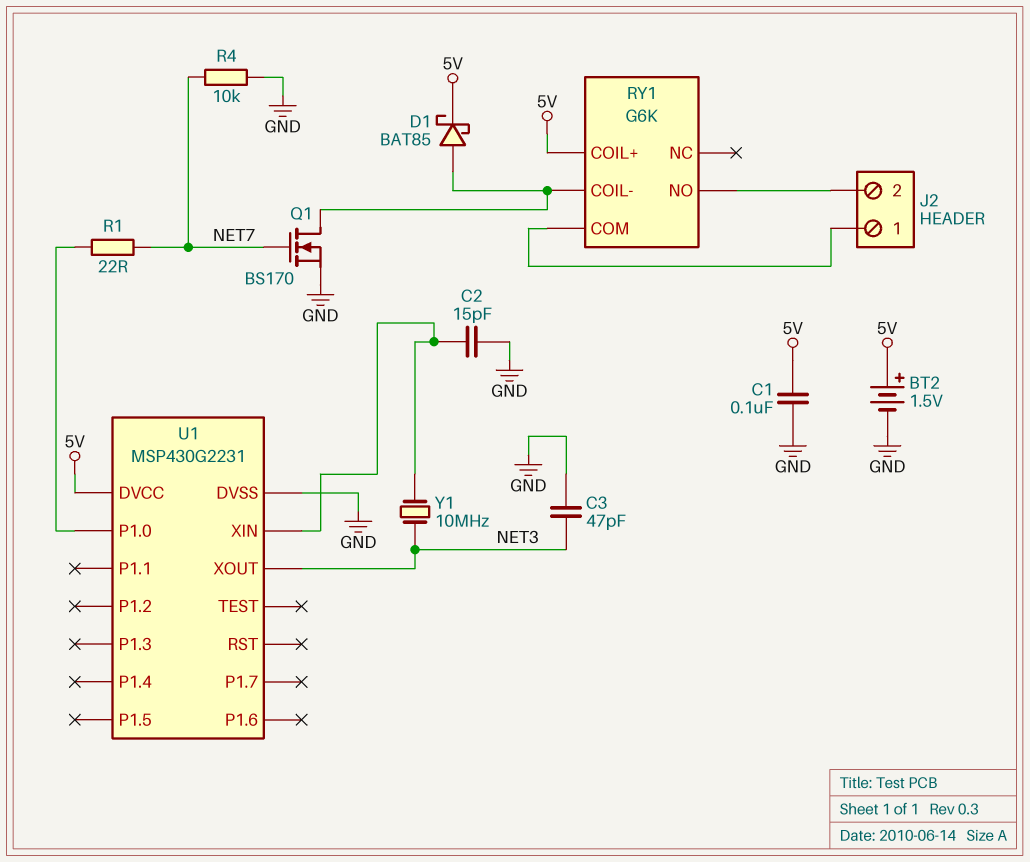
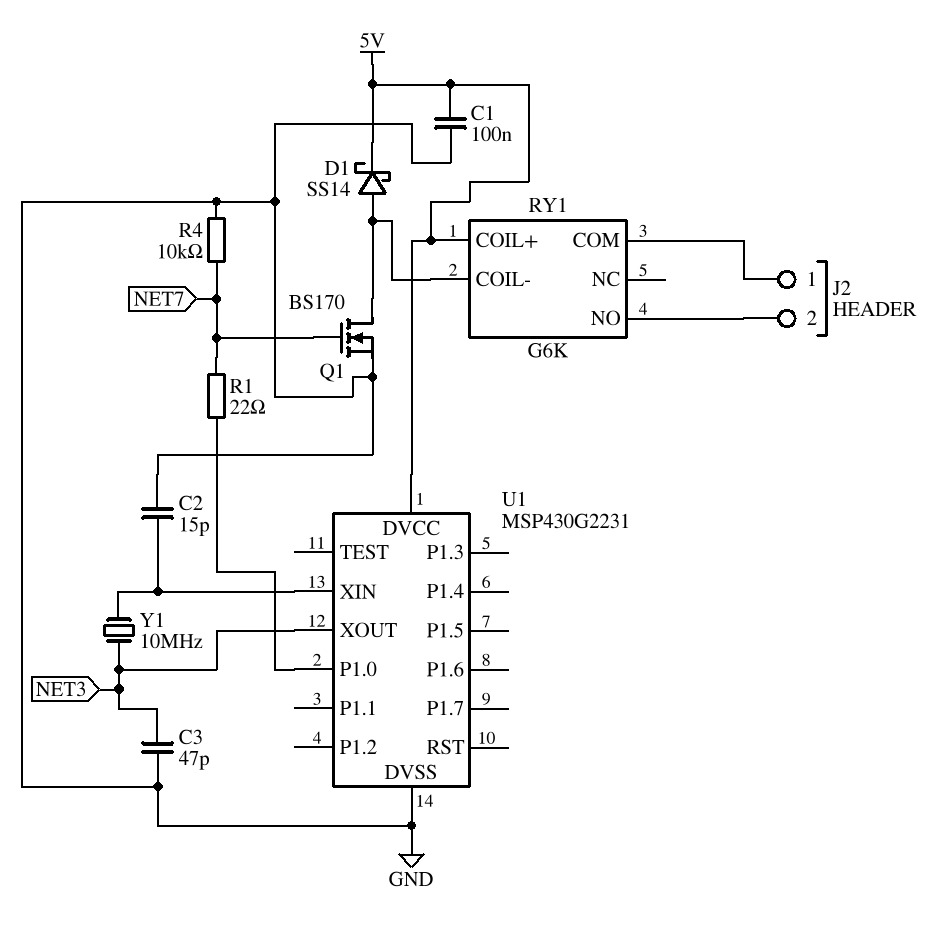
BT2: 1.5V (plus 5V, minus GND) -> none
D1: schottky BAT85 (A RY1/COIL-, K 5V) -> schottky SS14 (A RY1/COIL-, K 5V)

